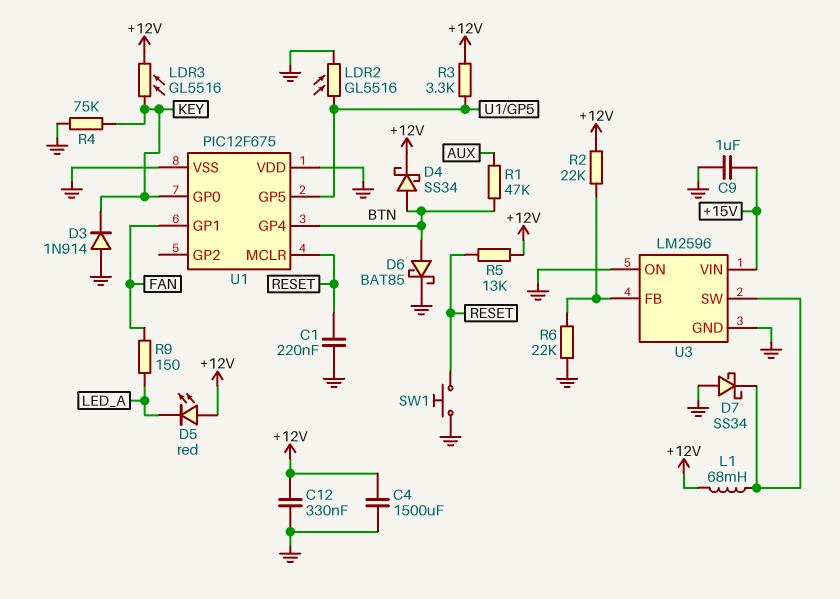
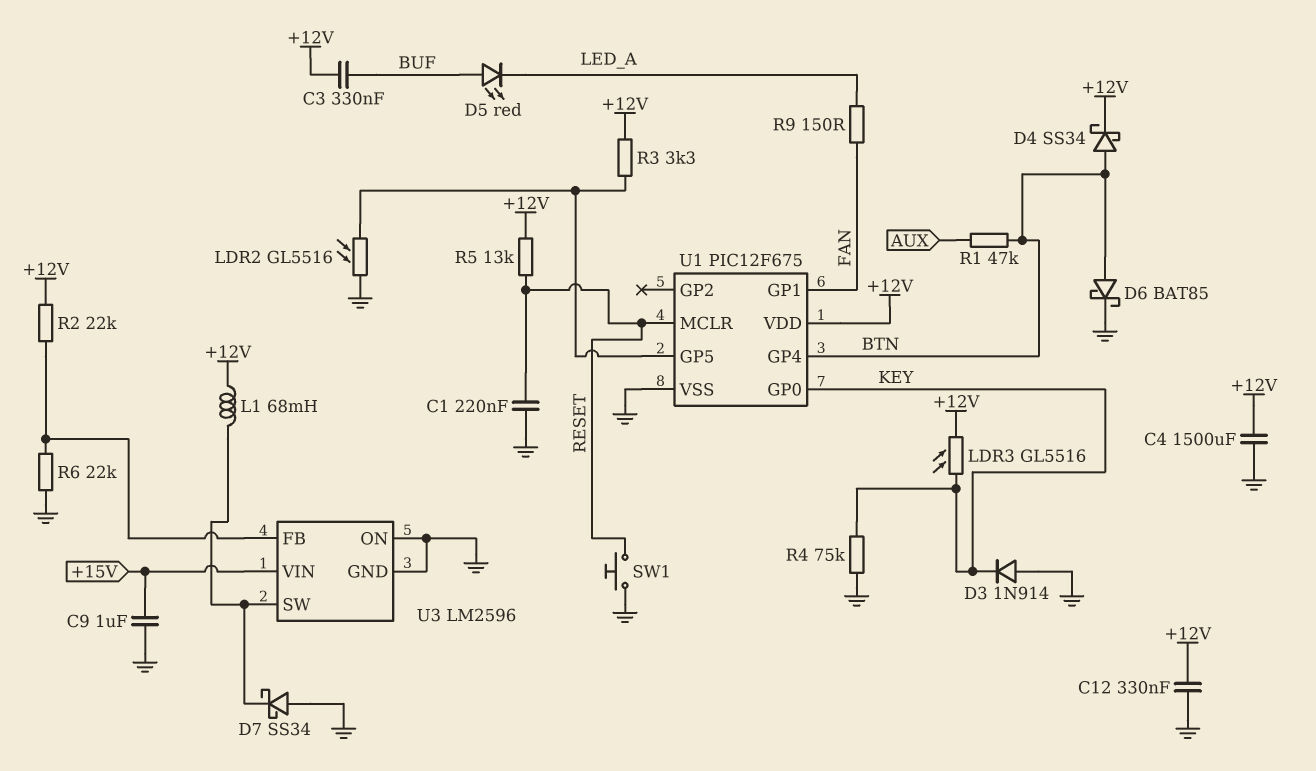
C3: none -> 330nF (+12V, BUF)
D5: LED red (A +12V, K LED_A) -> LED red (A BUF, K LED_A)
U1 pin VDD: GND -> +12V

